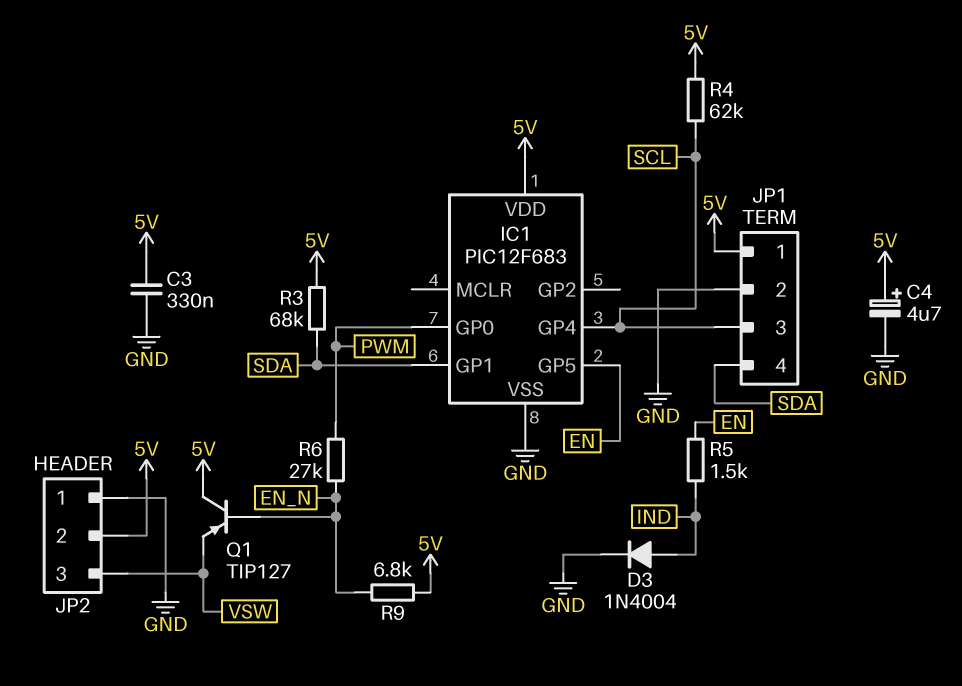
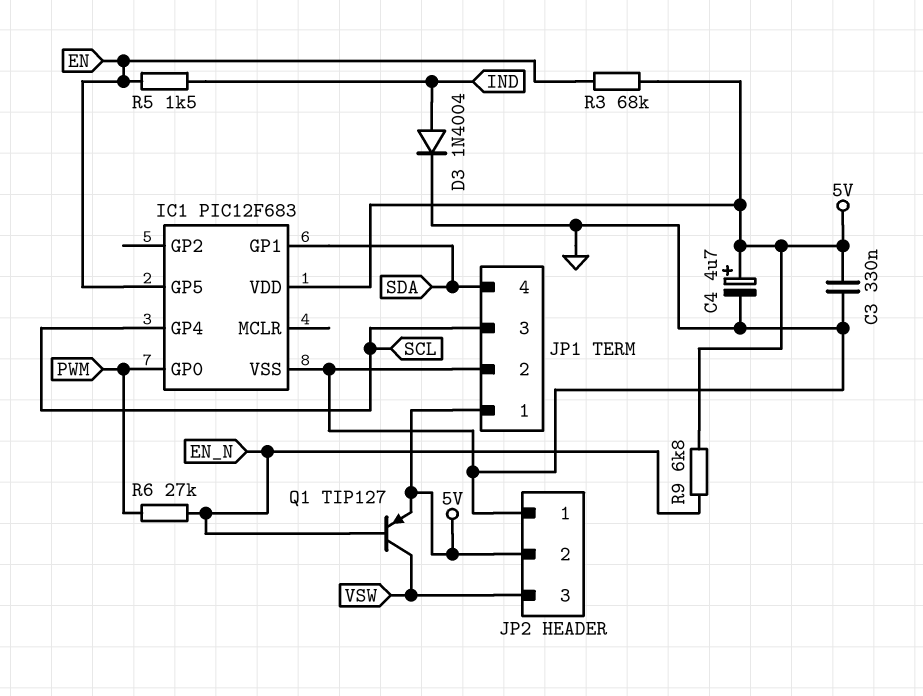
Q1: PNP TIP127 (B EN_N, C 5V, E VSW) -> PNP TIP127 (B EN_N, C VSW, E 5V)
R3: 68k (5V, SDA) -> 68k (5V, EN)
R4: 62k (5V, SCL) -> none

